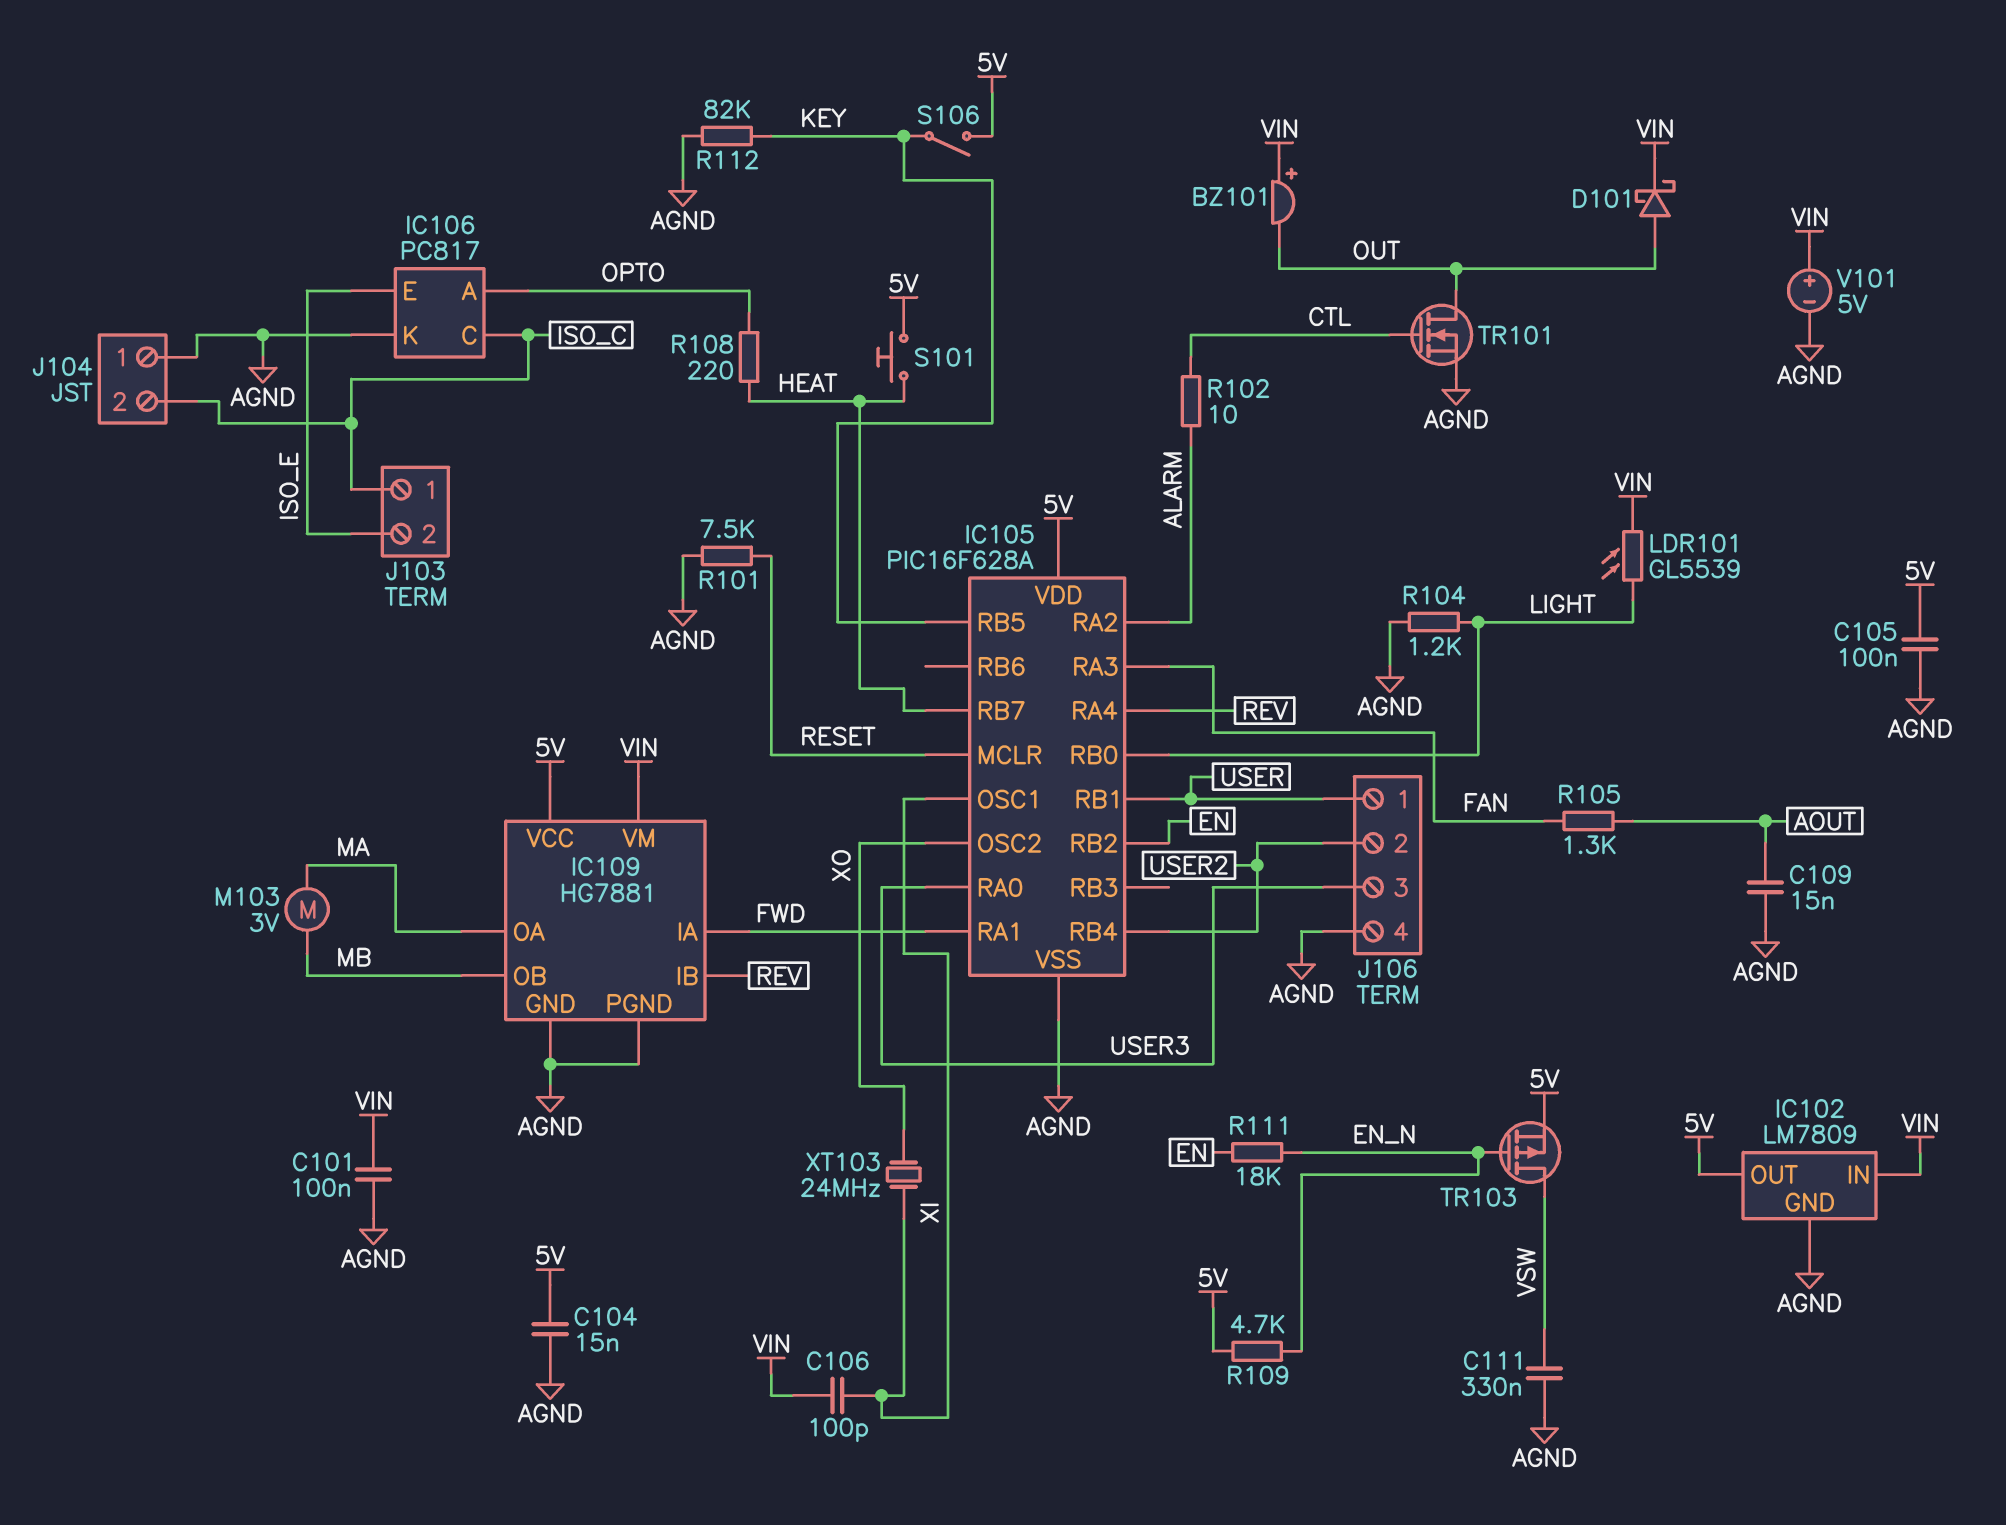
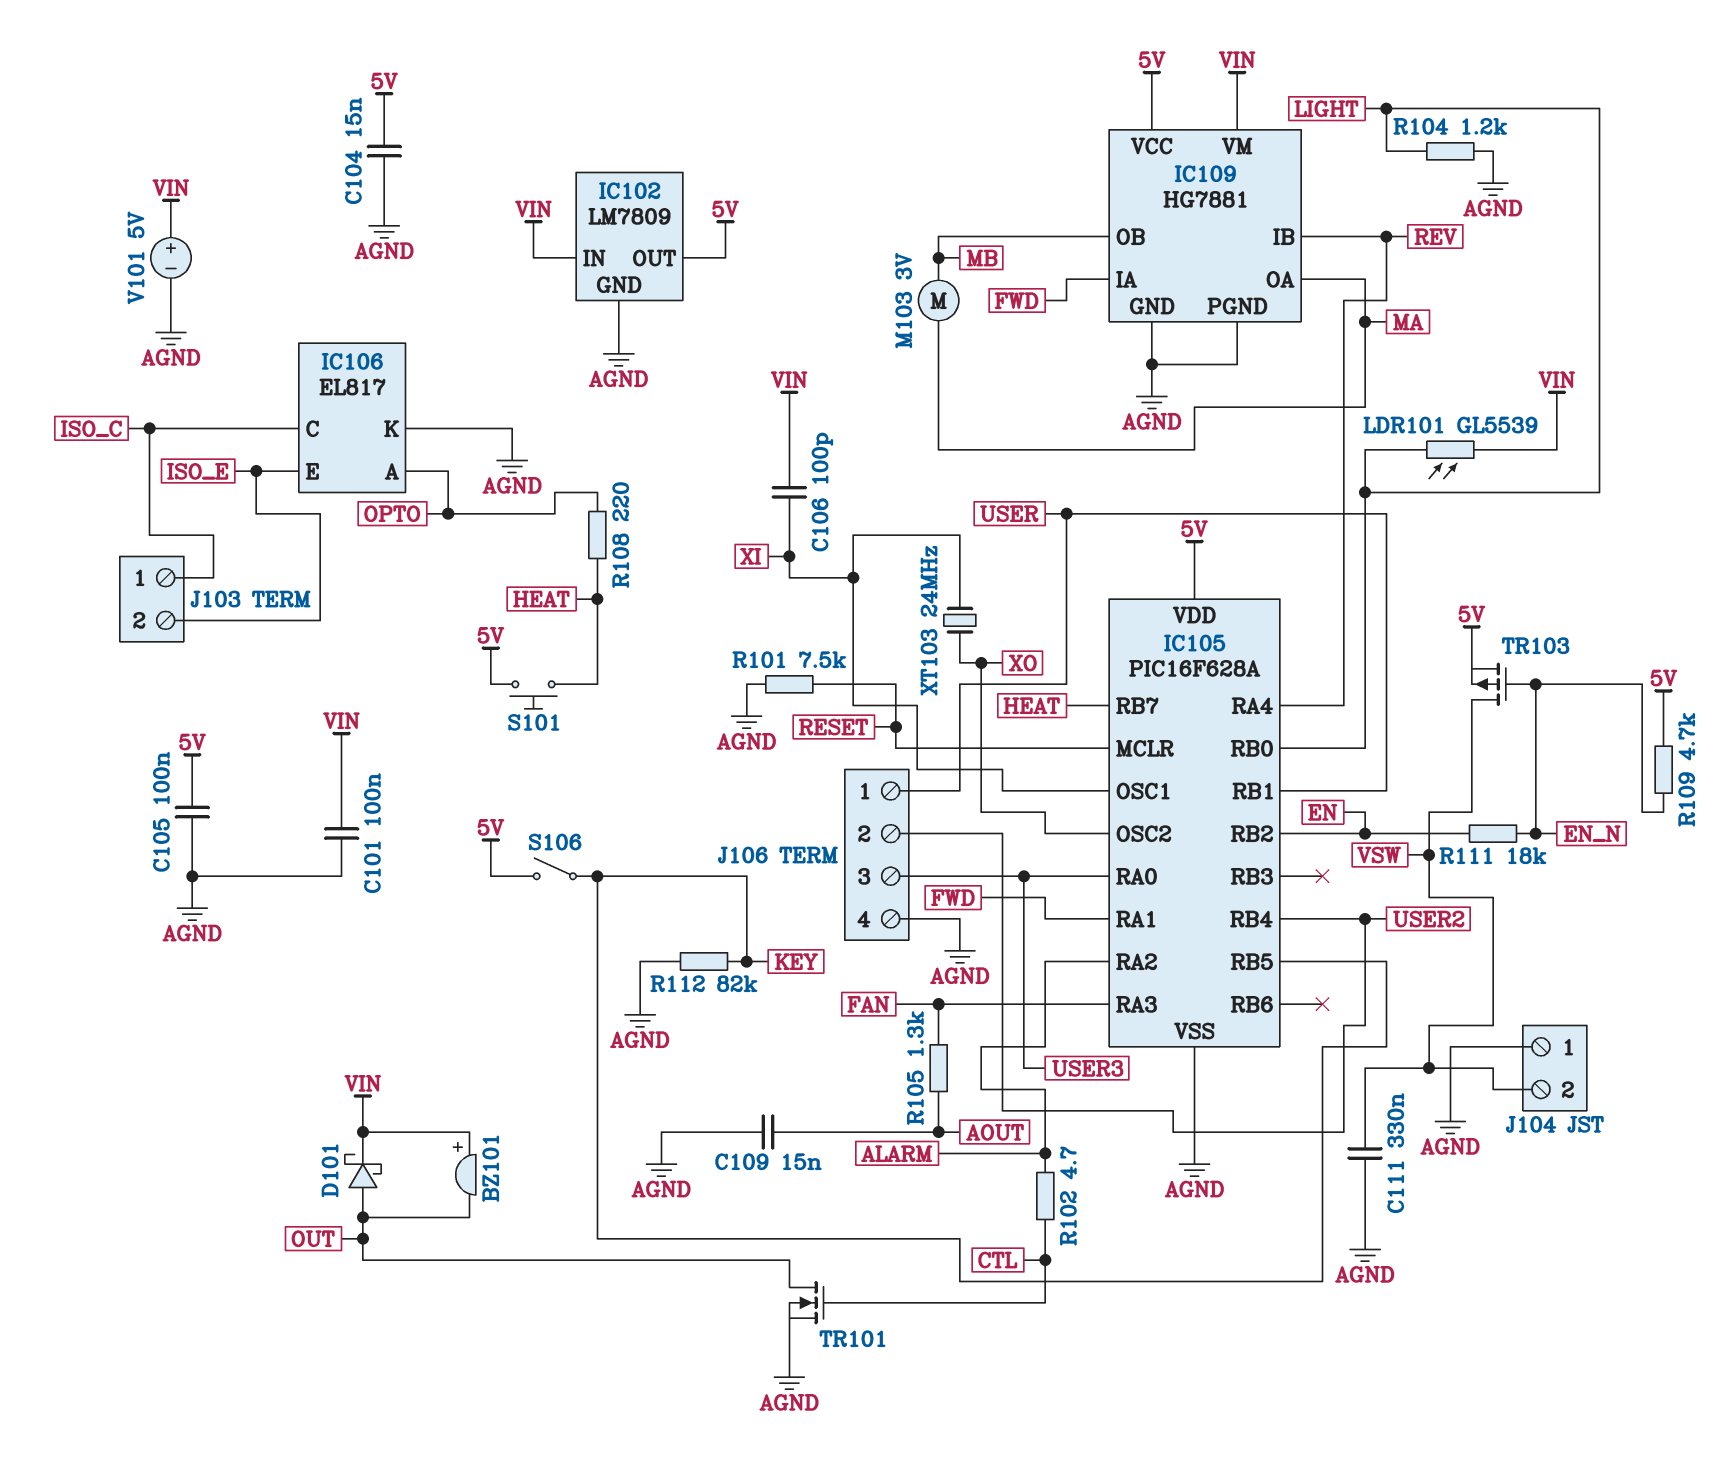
IC106: PC817 -> EL817
J104 pin 2: ISO_C -> VSW
R102: 10 (ALARM, CTL) -> 4.7 (ALARM, CTL)

